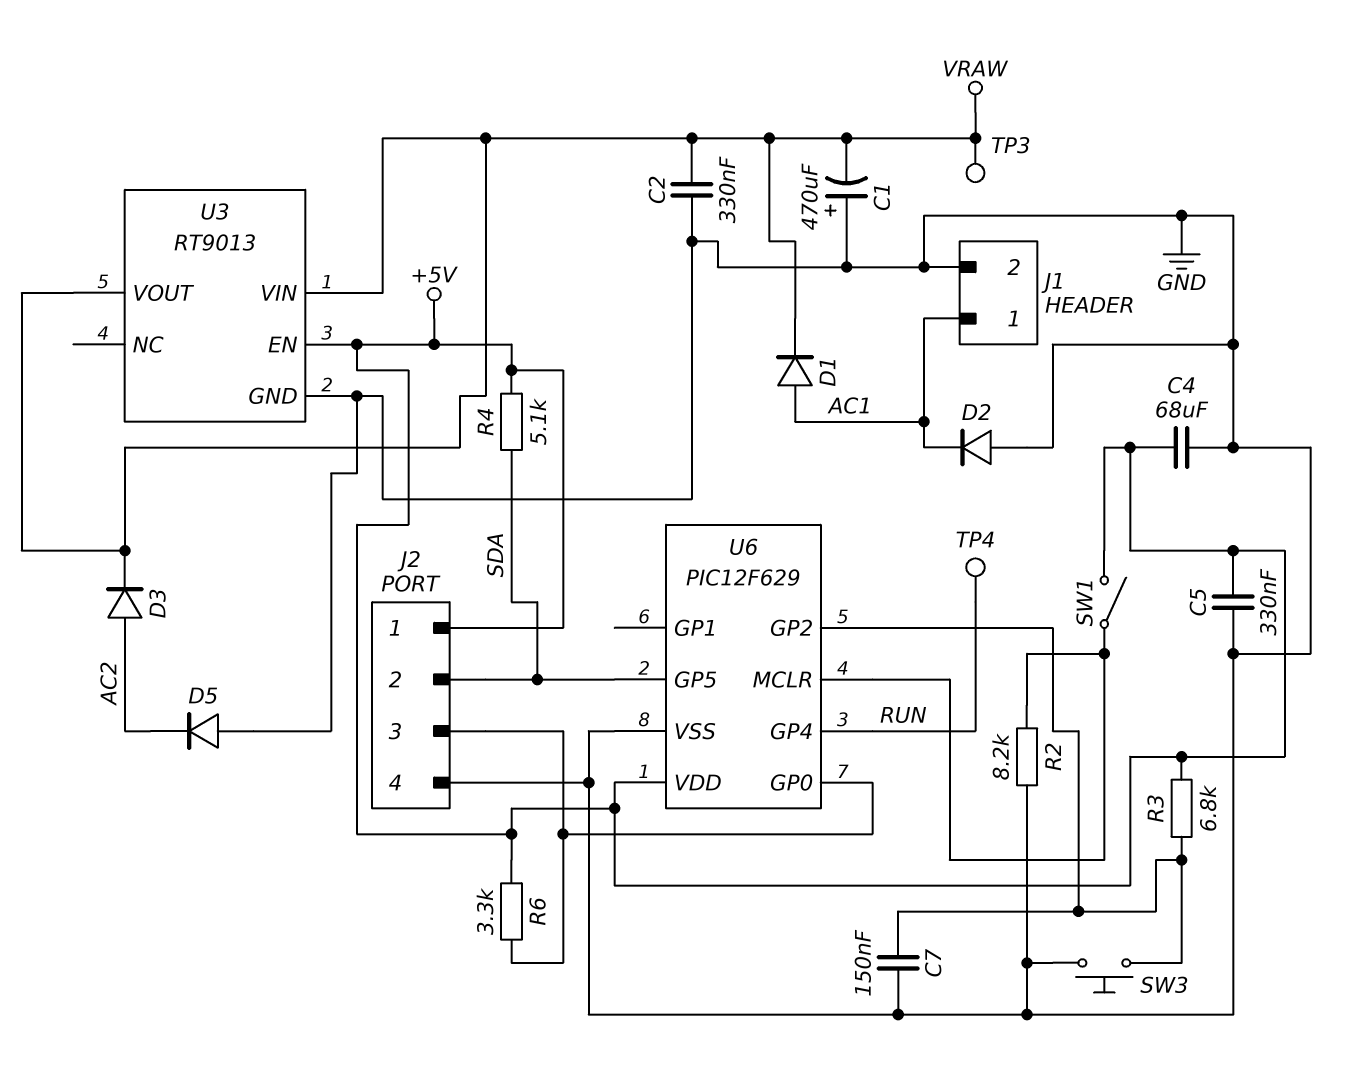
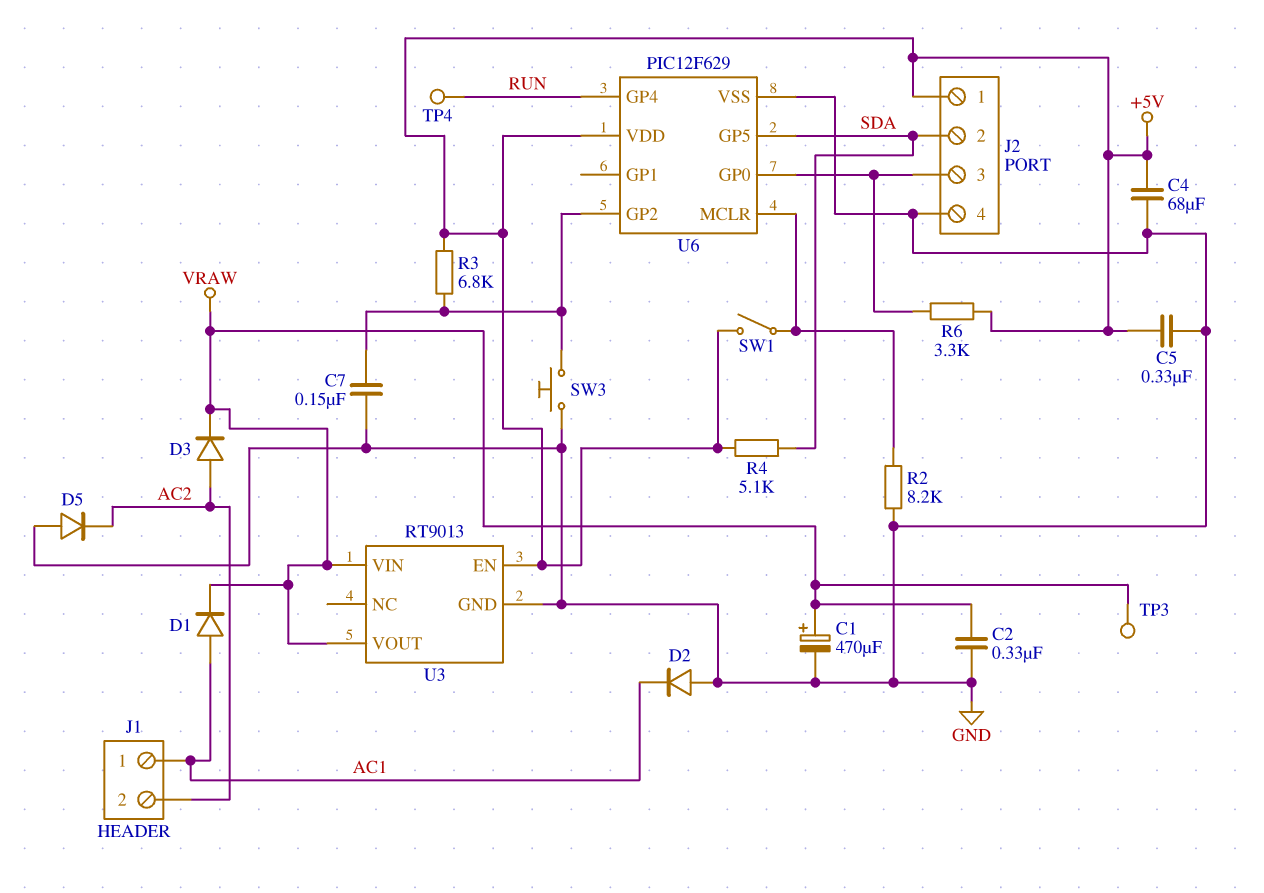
C1: 470uF (plus GND, minus VRAW) -> 470uF (plus VRAW, minus GND)
J1 pin 2: GND -> AC2

